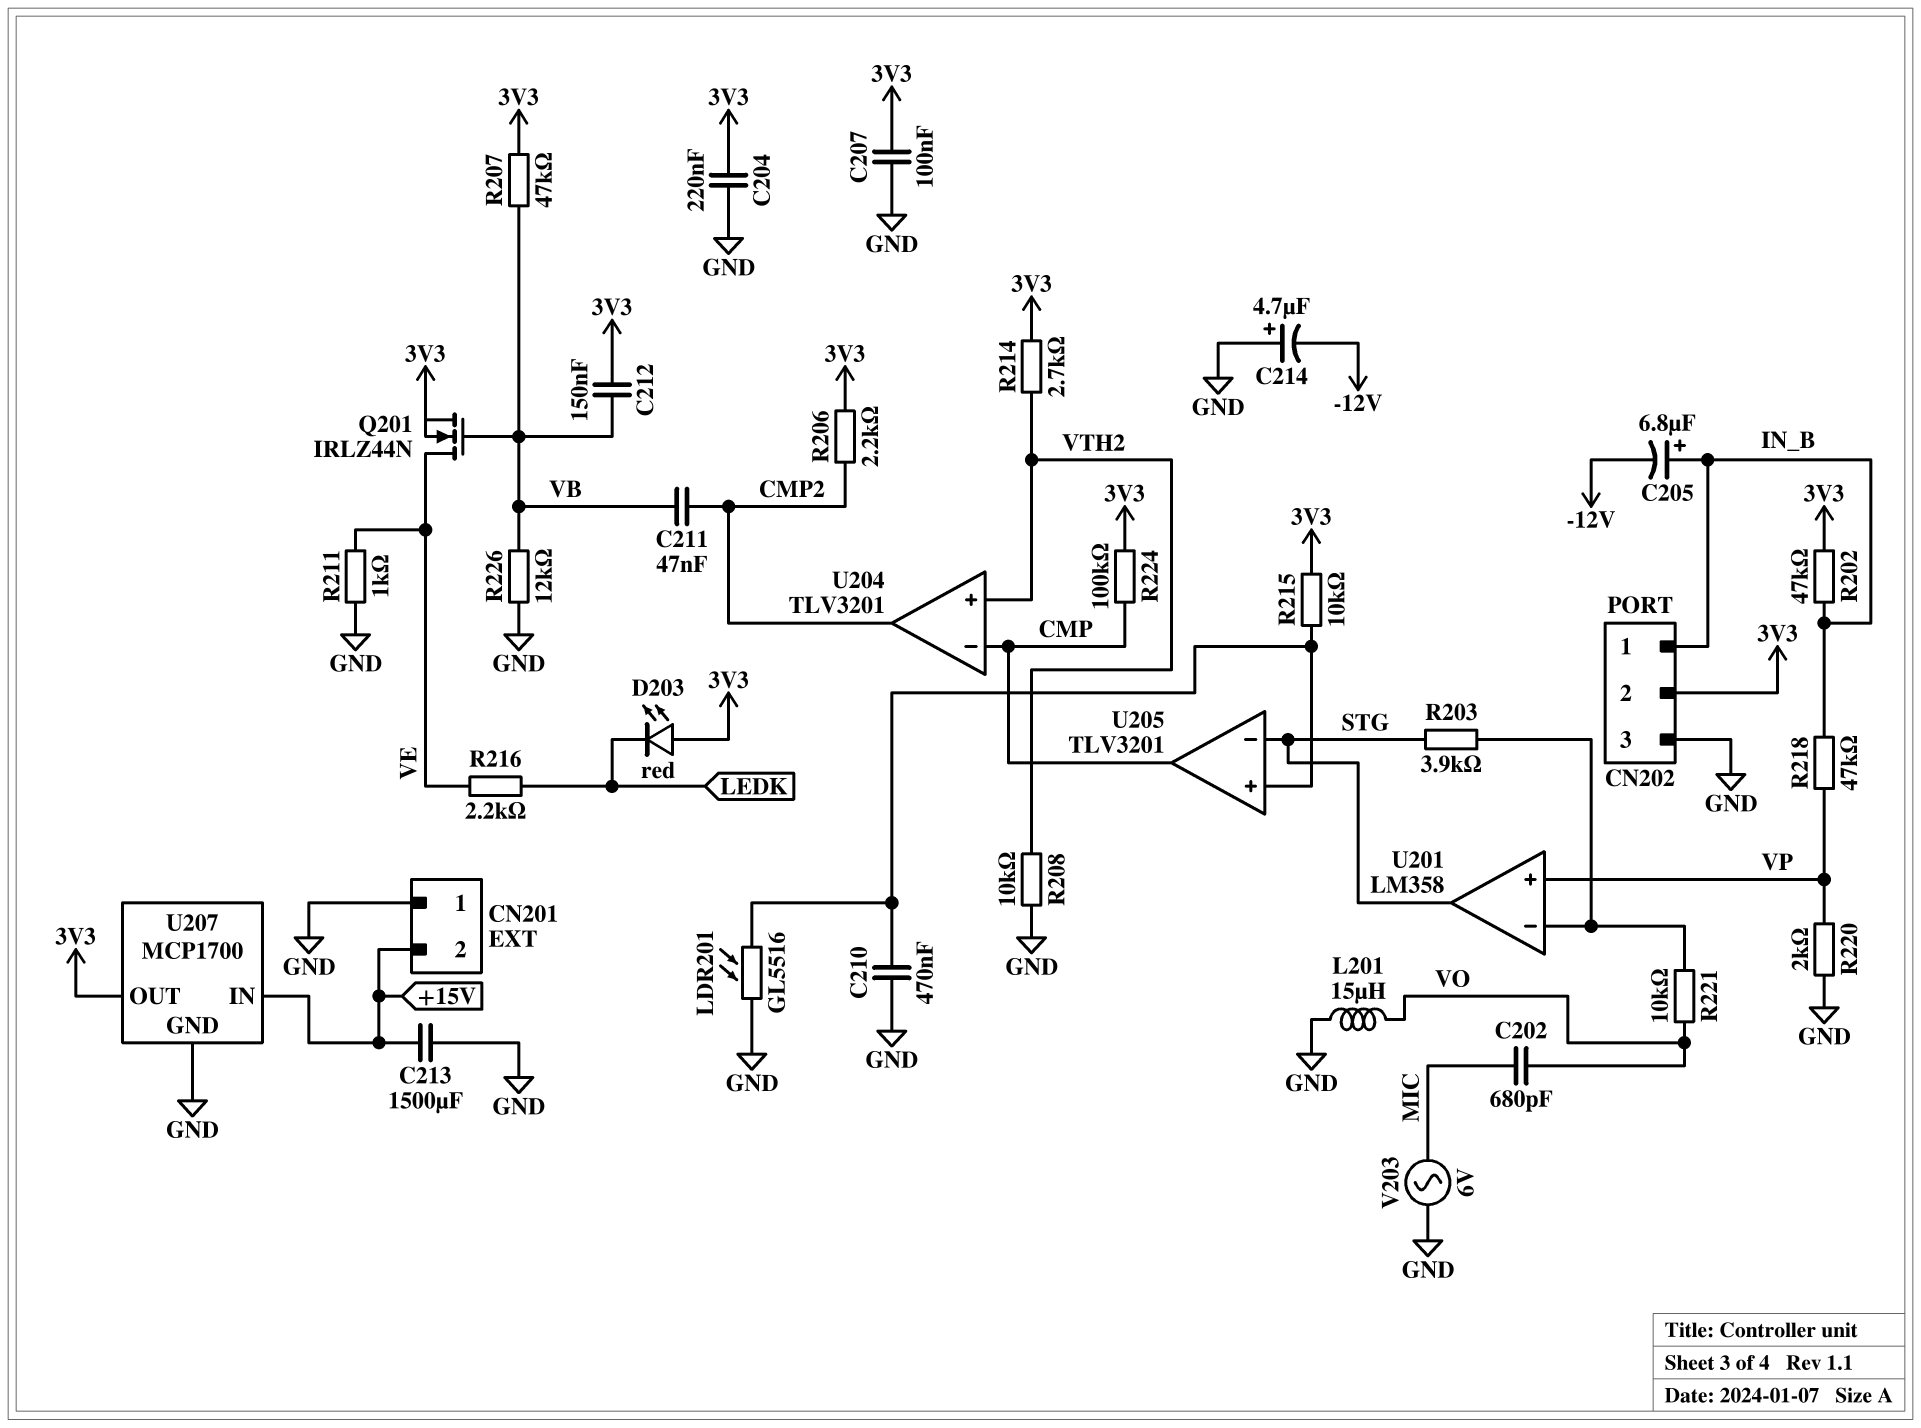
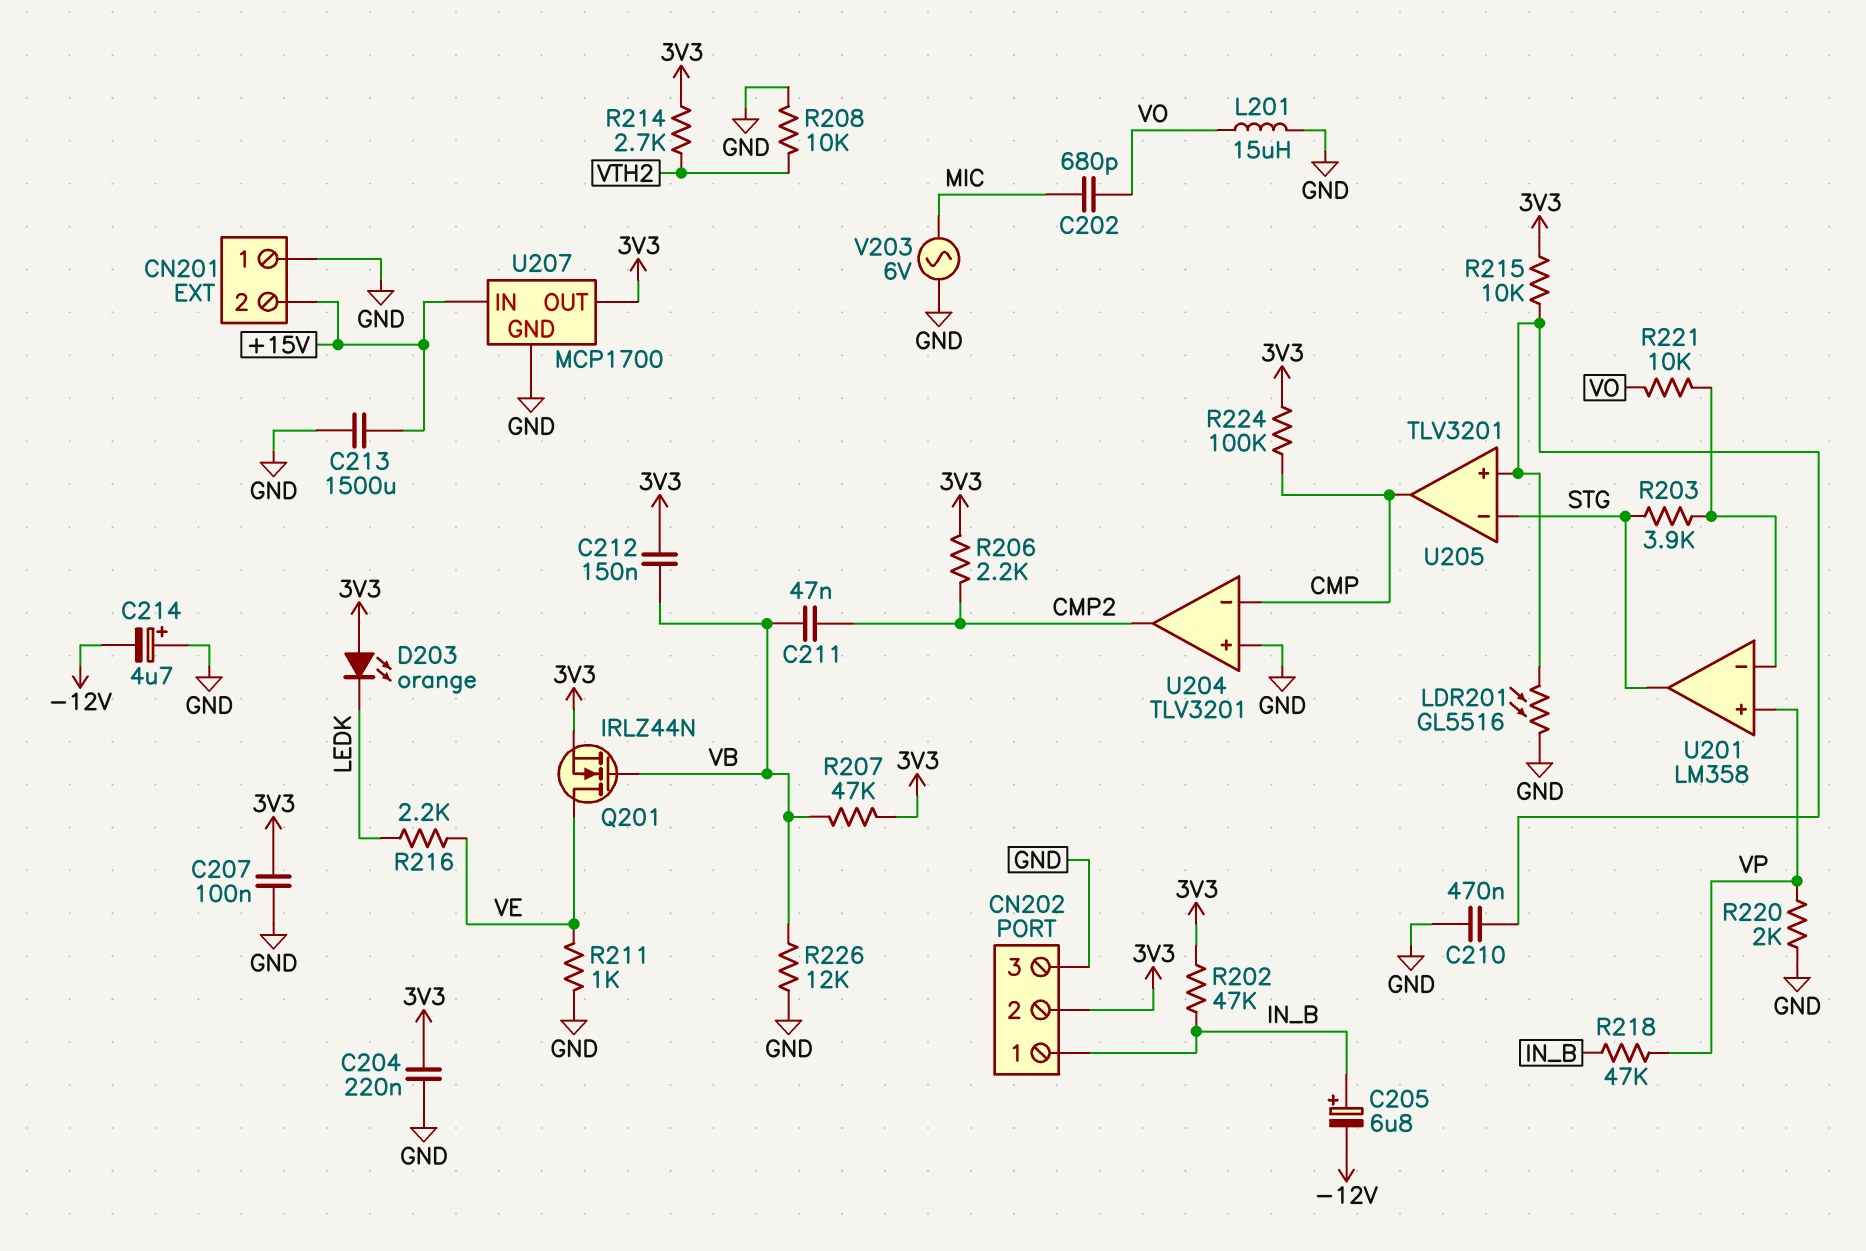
D203: LED red (A 3V3, K LEDK) -> LED orange (A 3V3, K LEDK)
U204 pin in+: VTH2 -> GND

